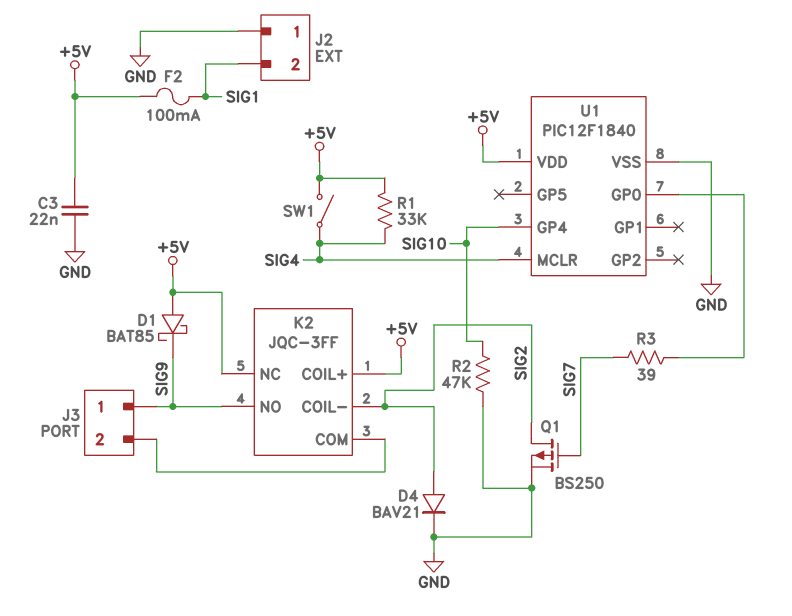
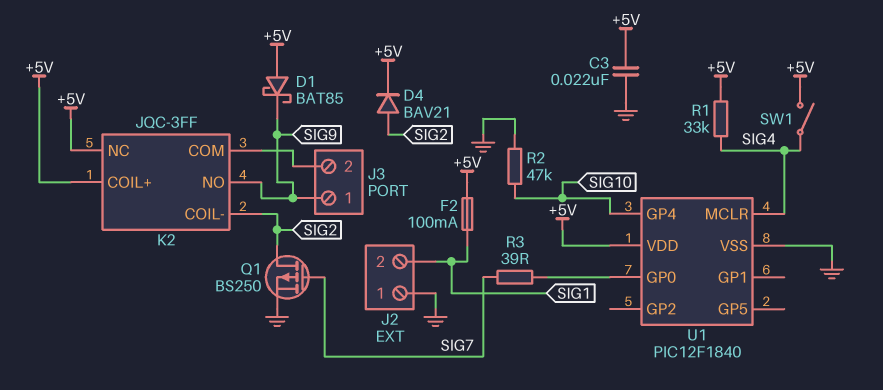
D4: diode BAV21 (A SIG2, K GND) -> diode BAV21 (A SIG2, K +5V)

